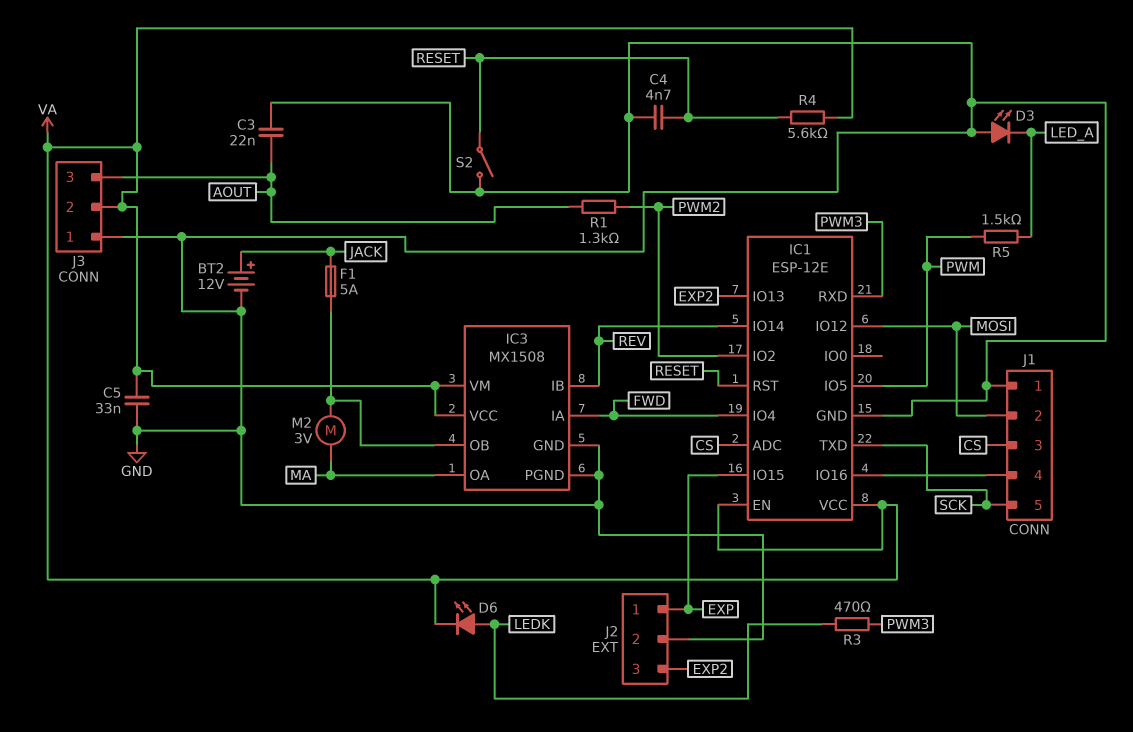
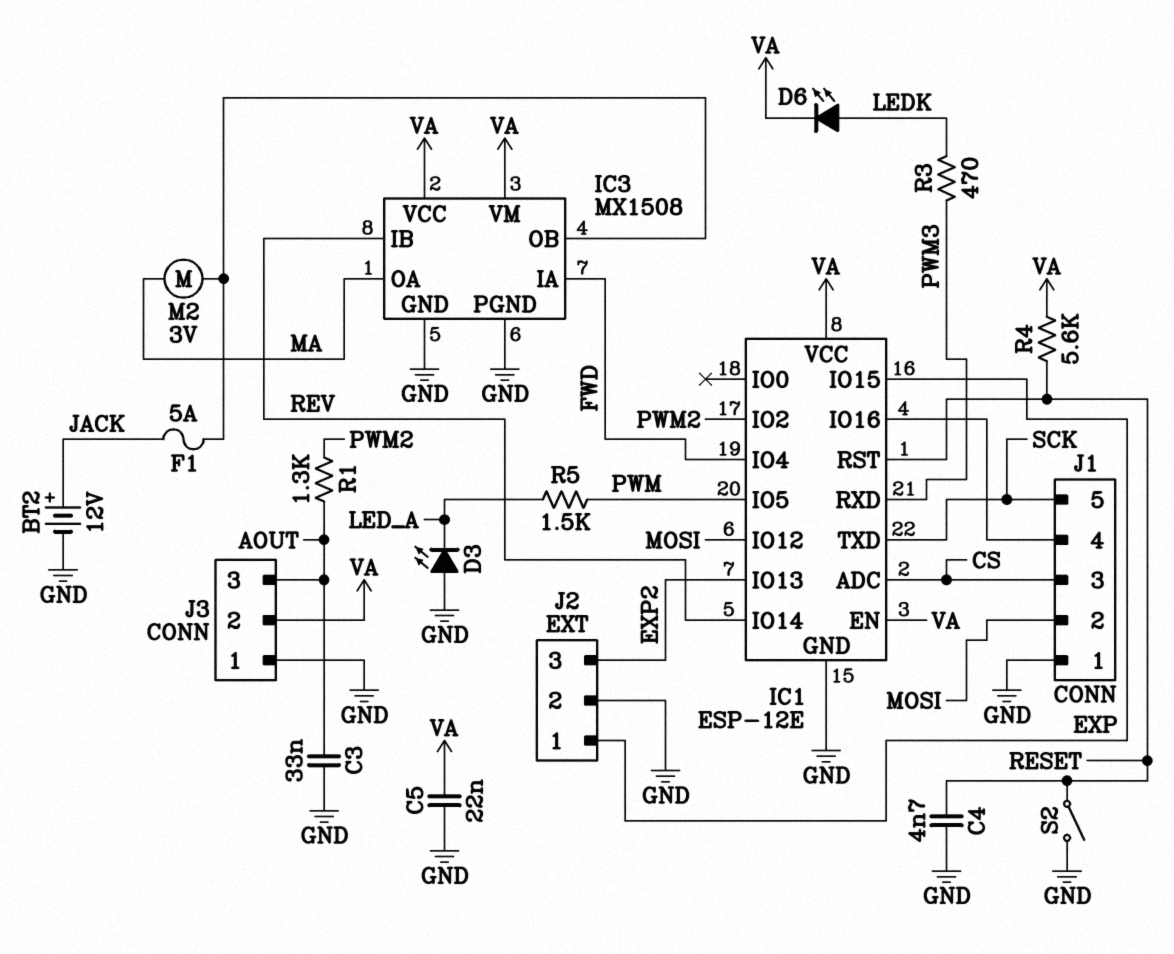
C3: 22nF (AOUT, GND) -> 33nF (AOUT, GND)
C5: 33nF (GND, VA) -> 22nF (GND, VA)

